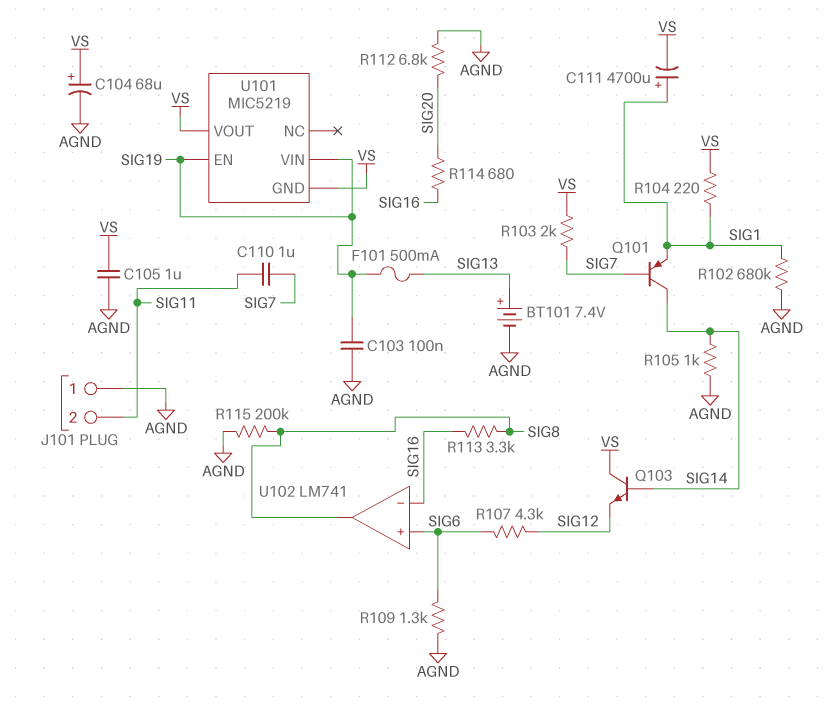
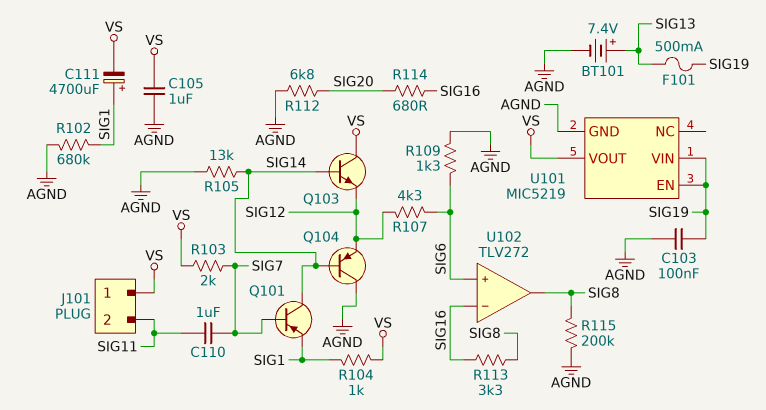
C104: 68uF (plus VS, minus AGND) -> none
J101 pin 1: AGND -> VS
Q104: none -> PNP (B SIG14, C AGND, E SIG12)
R104: 220 (SIG1, VS) -> 1k (SIG1, VS)
R105: 1k (AGND, SIG14) -> 13k (AGND, SIG14)
U101 pin GND: VS -> AGND
U102: LM741 -> TLV272

